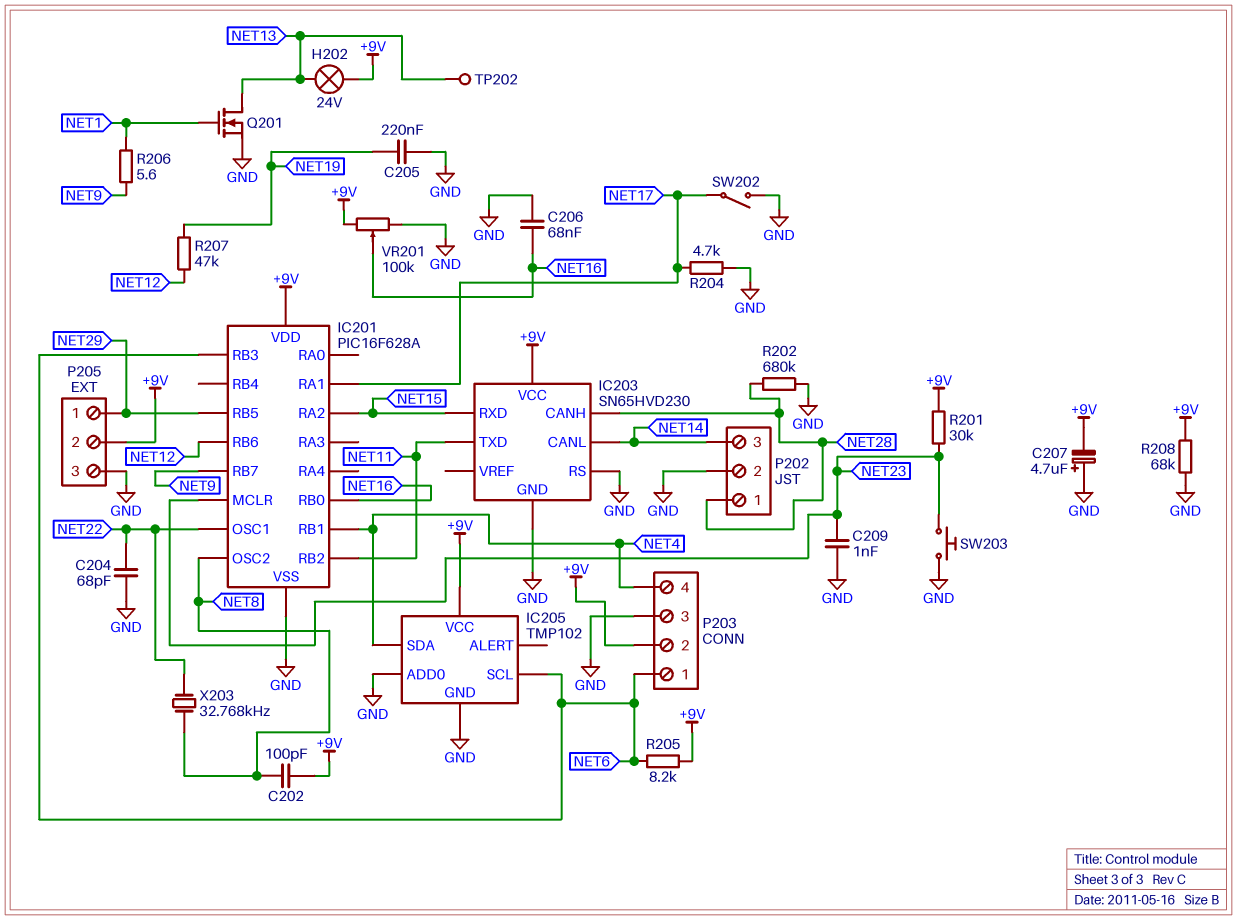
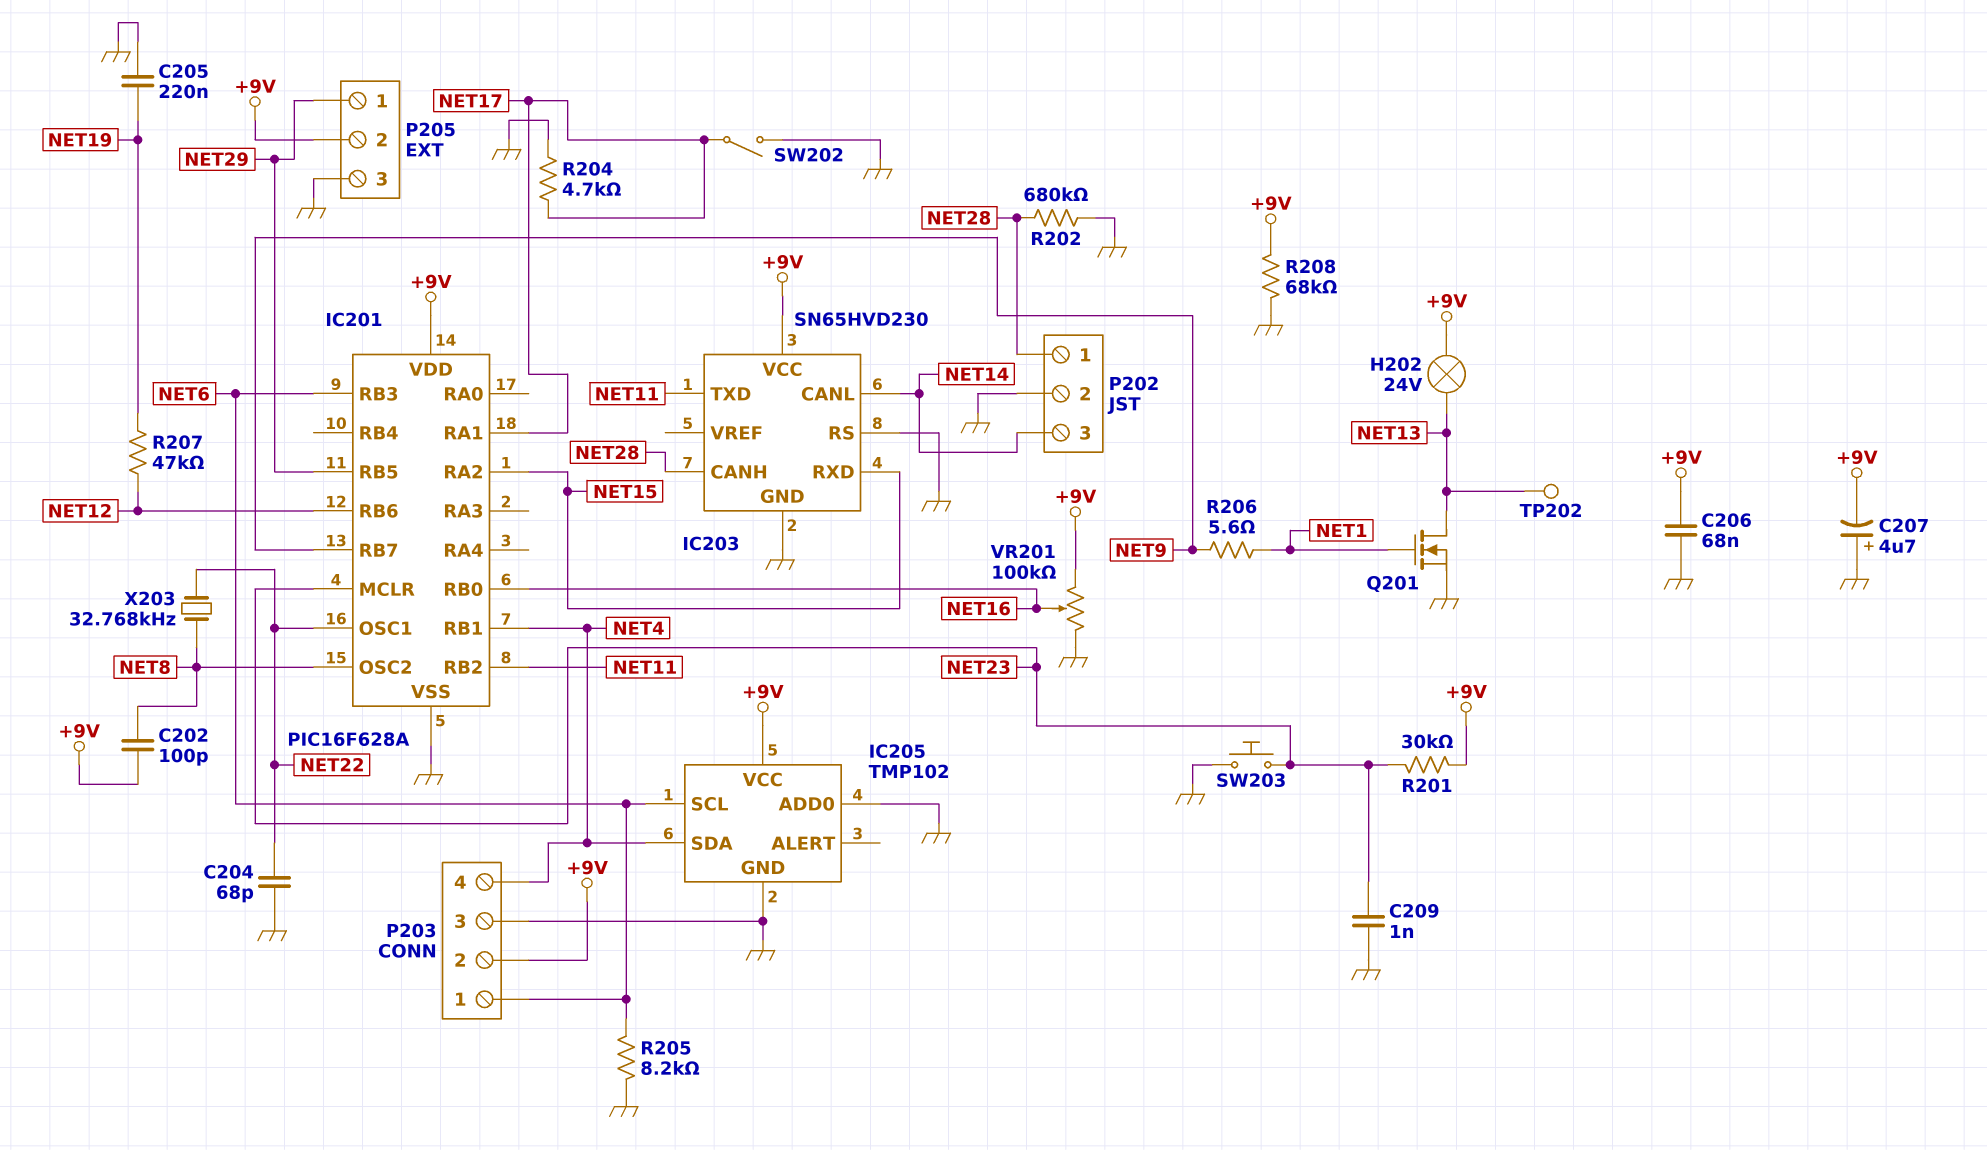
C206: 68nF (GND, NET16) -> 68nF (+9V, GND)
R205: 8.2k (+9V, NET6) -> 8.2k (GND, NET6)

